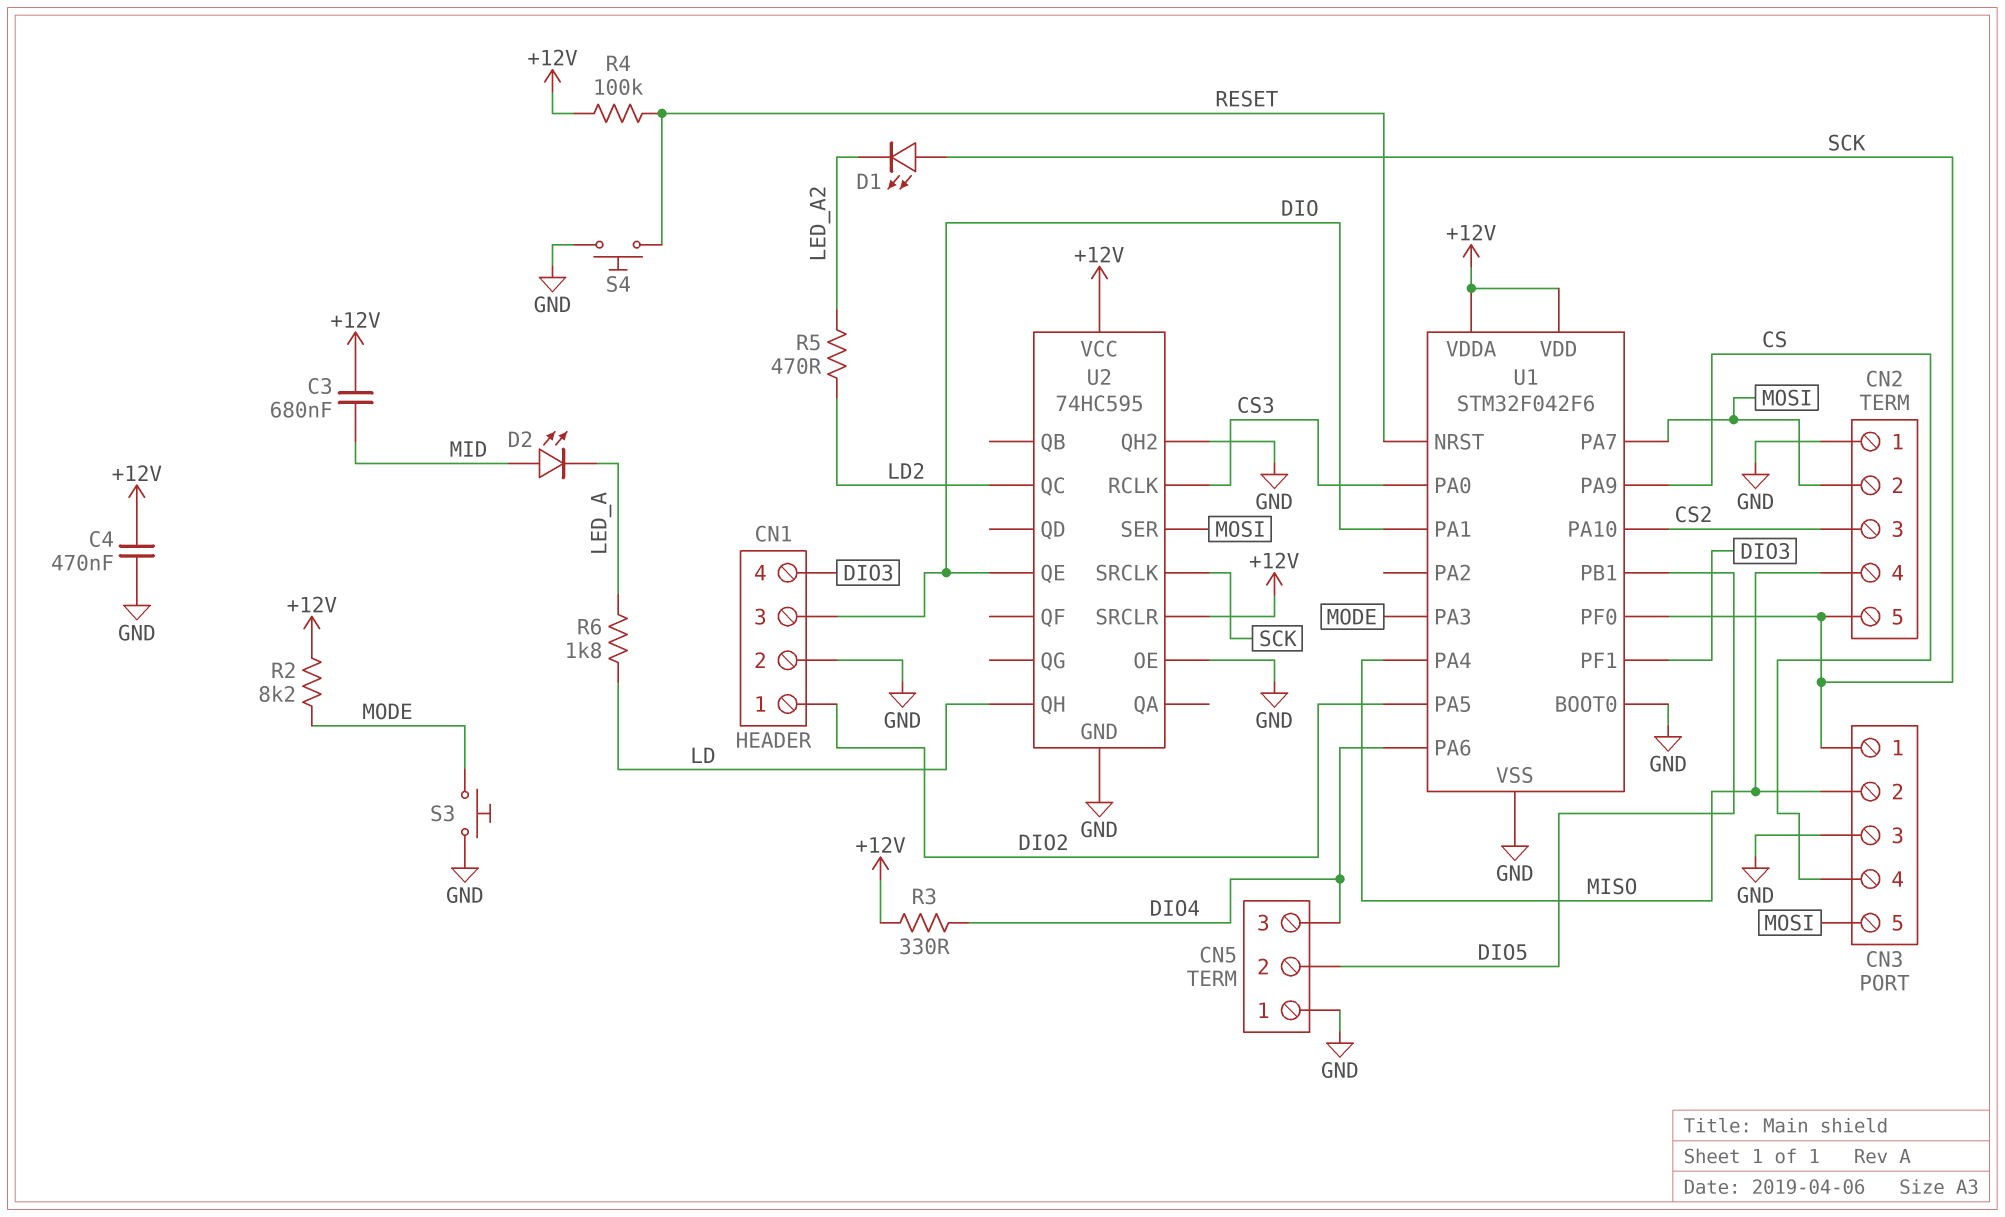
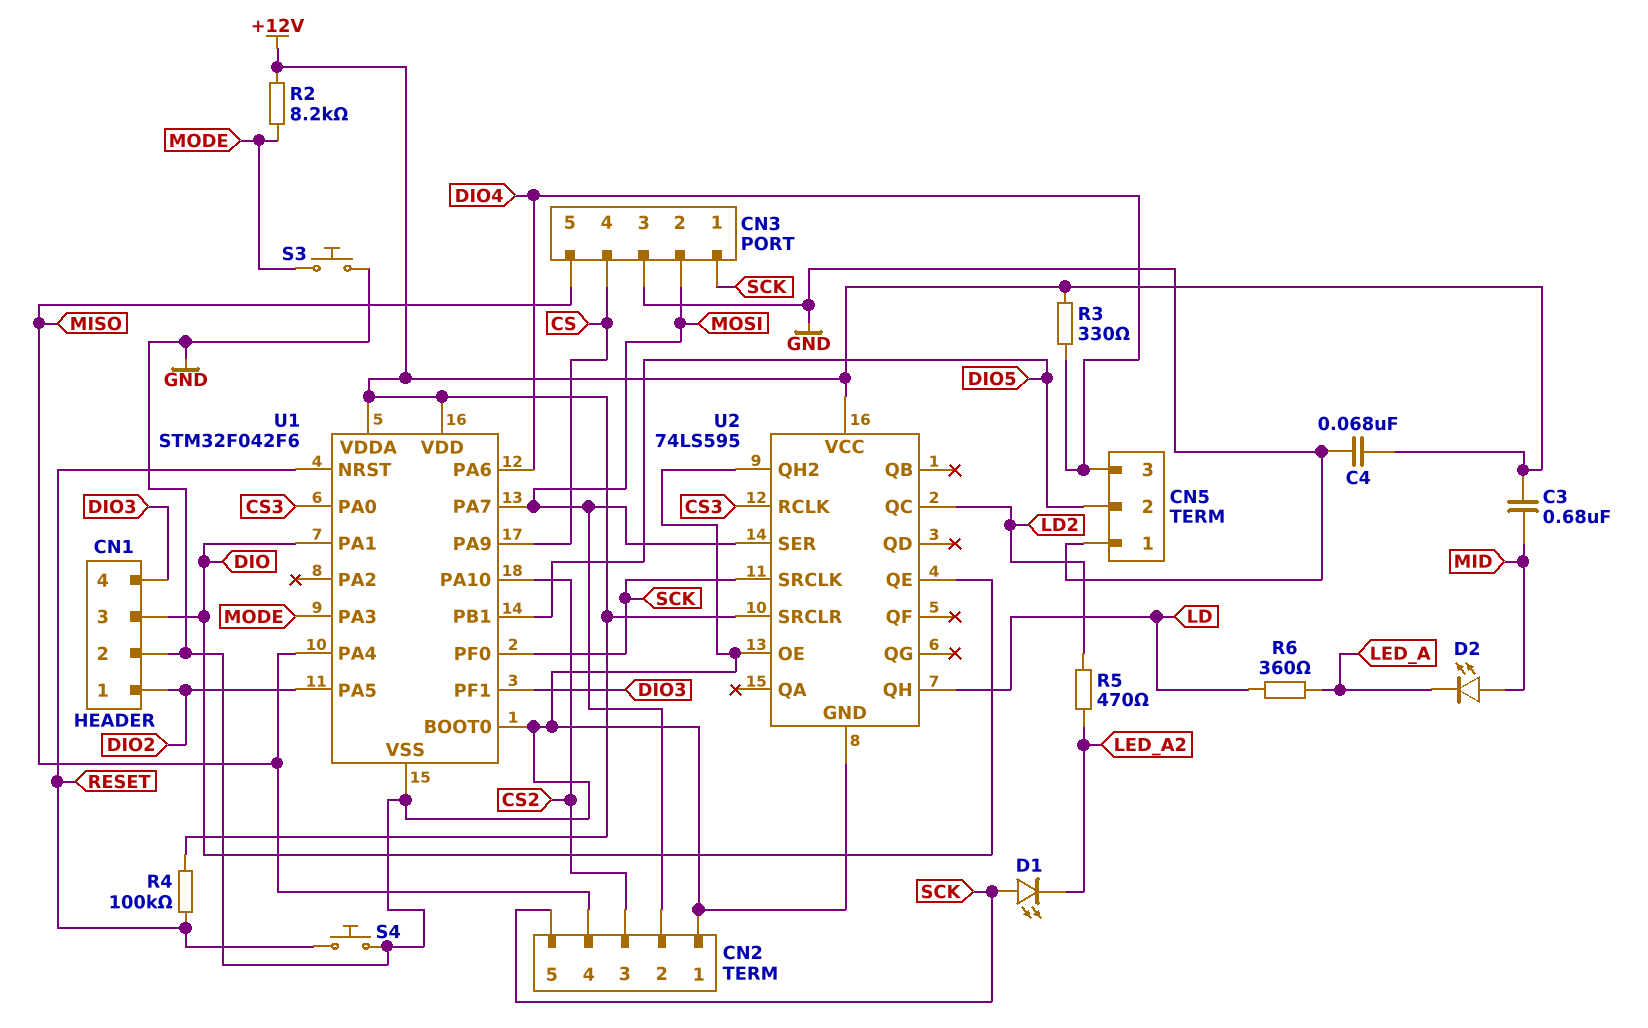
C4: 470nF (+12V, GND) -> 68nF (+12V, GND)
CN3 pin 2: MISO -> MOSI
CN3 pin 5: MOSI -> MISO
R6: 1.8k (LD, LED_A) -> 360 (LD, LED_A)
U2: 74HC595 -> 74LS595

